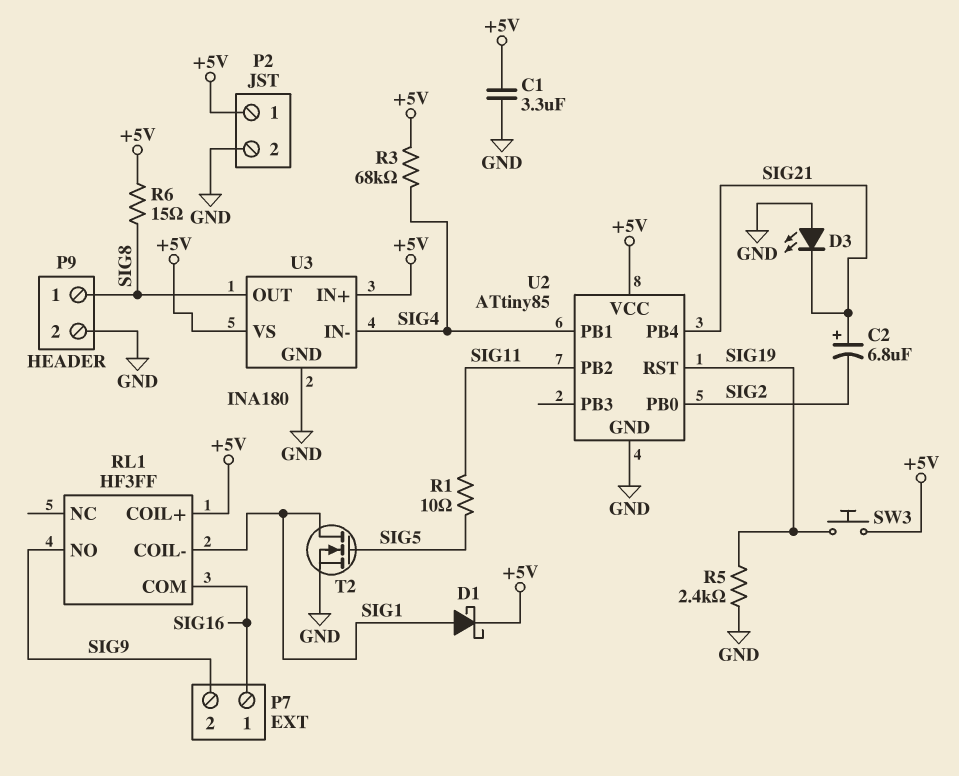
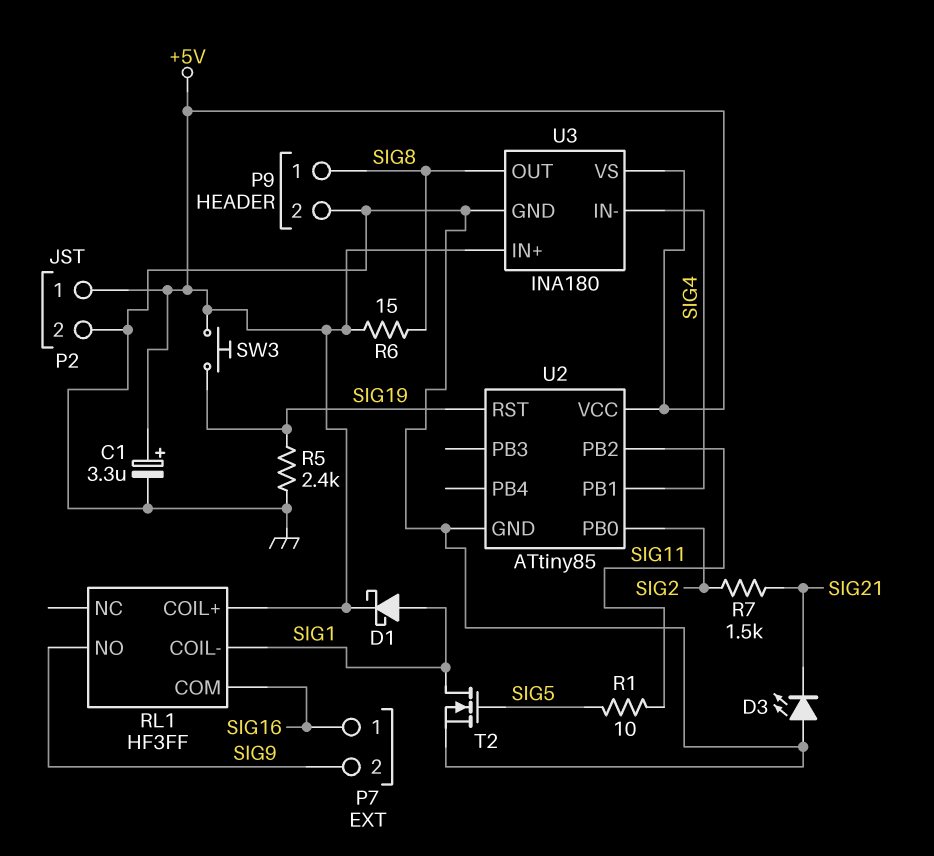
C1: 3.3uF (+5V, GND) -> 3.3uF (plus +5V, minus GND)
C2: 6.8uF (plus SIG21, minus SIG2) -> none
R3: 68k (+5V, SIG4) -> none
R7: none -> 1.5k (SIG2, SIG21)
U2 pin PB4: SIG21 -> none

